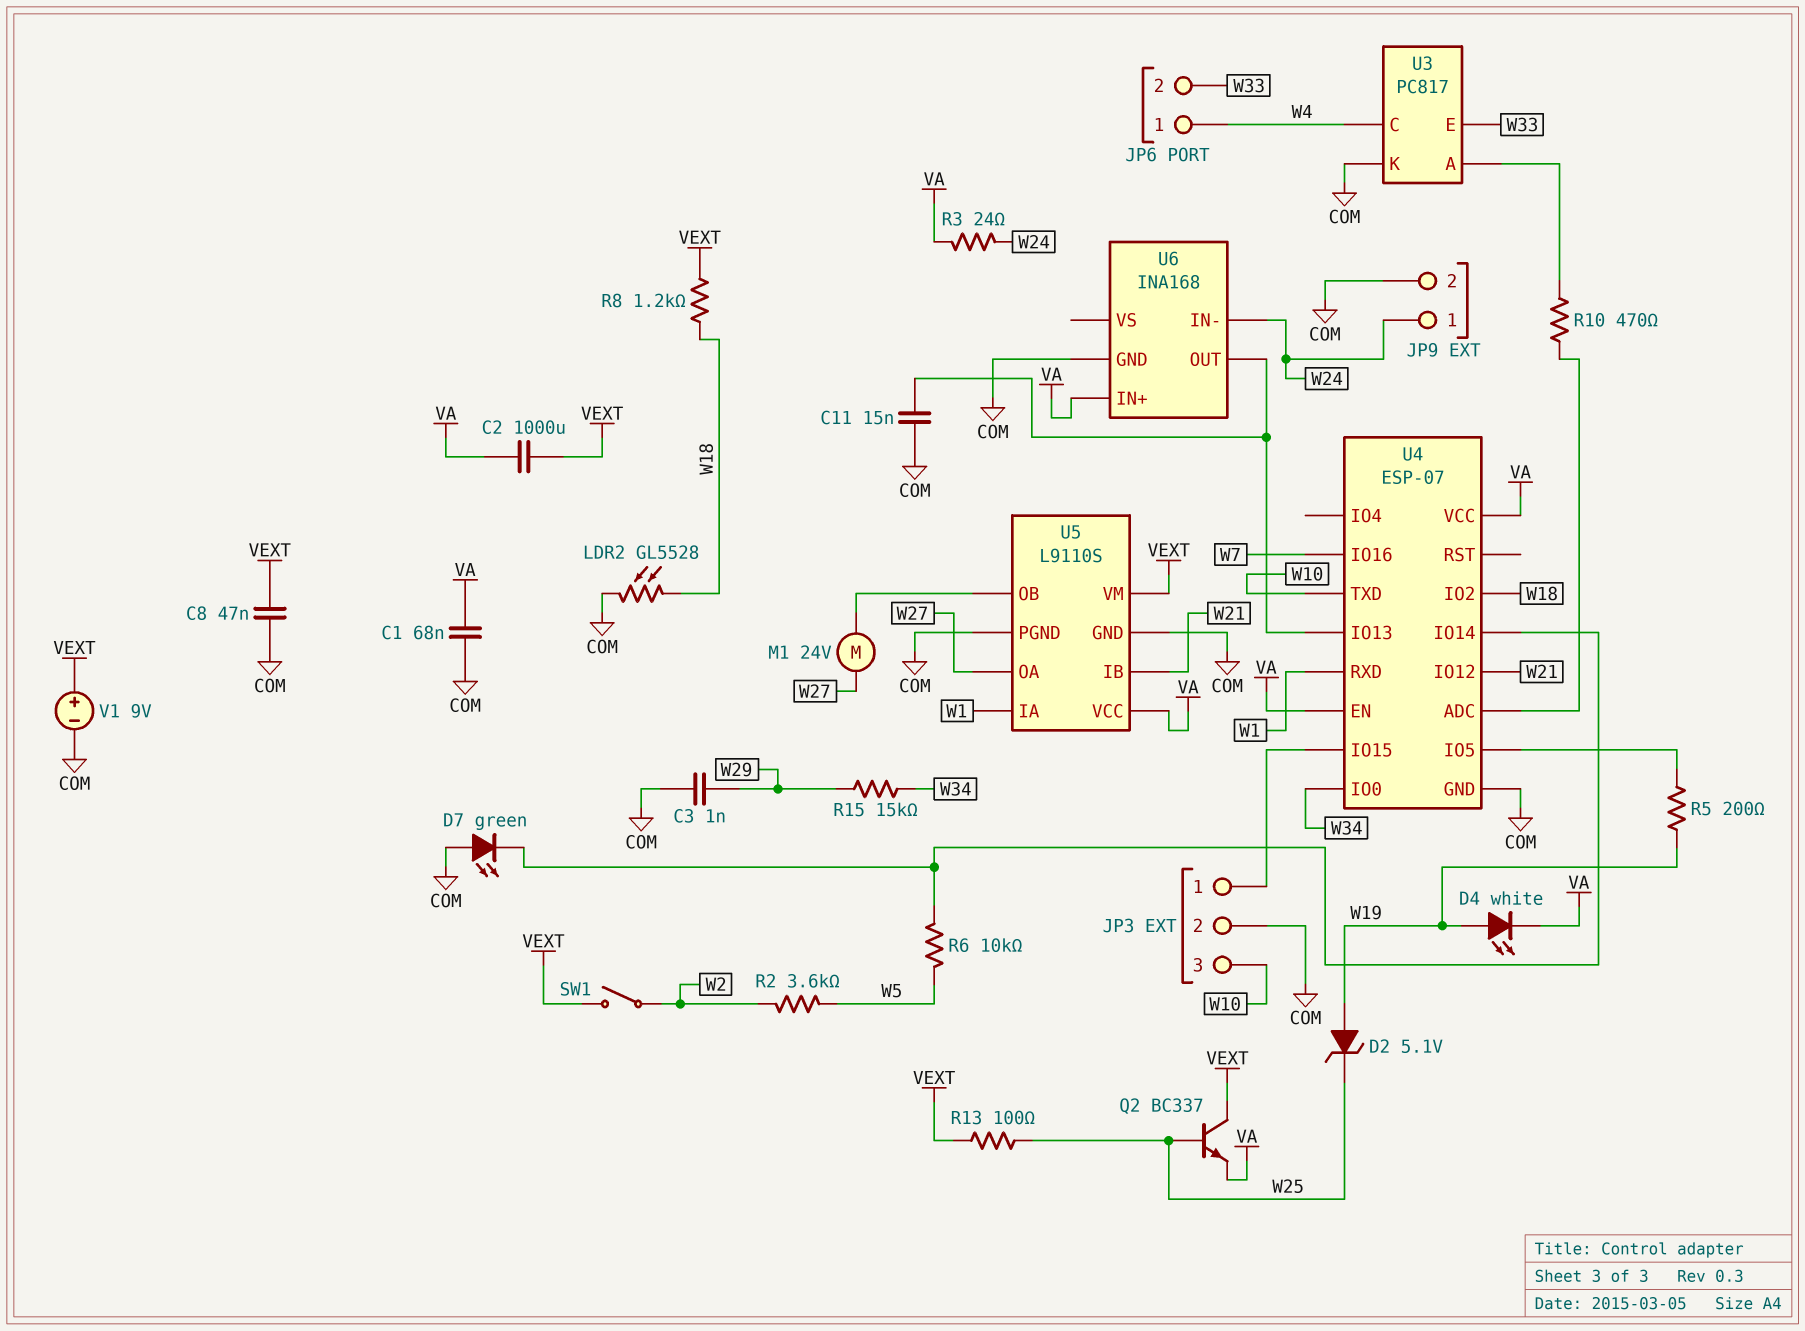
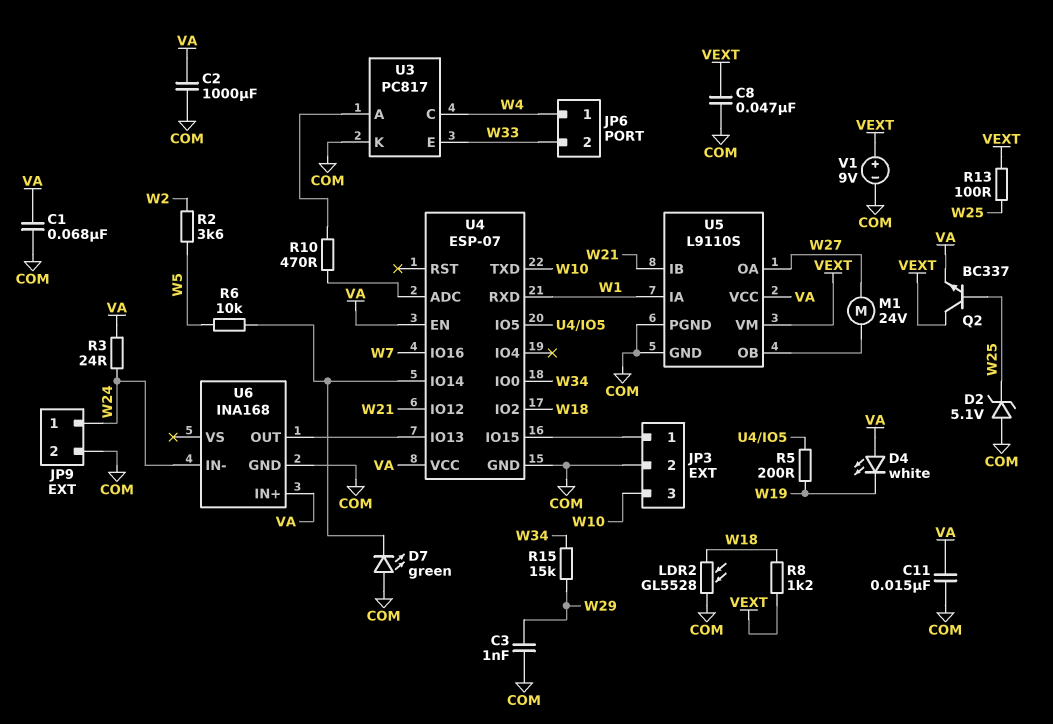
C2: 1000uF (VA, VEXT) -> 1000uF (COM, VA)
C11: 15nF (COM, U4/IO13) -> 15nF (COM, VA)
D2: zener 5.1V (A W19, K W25) -> zener 5.1V (A COM, K W25)
D4: LED white (A W19, K VA) -> LED white (A VA, K W19)
SW1: switch (VEXT, W2) -> none

